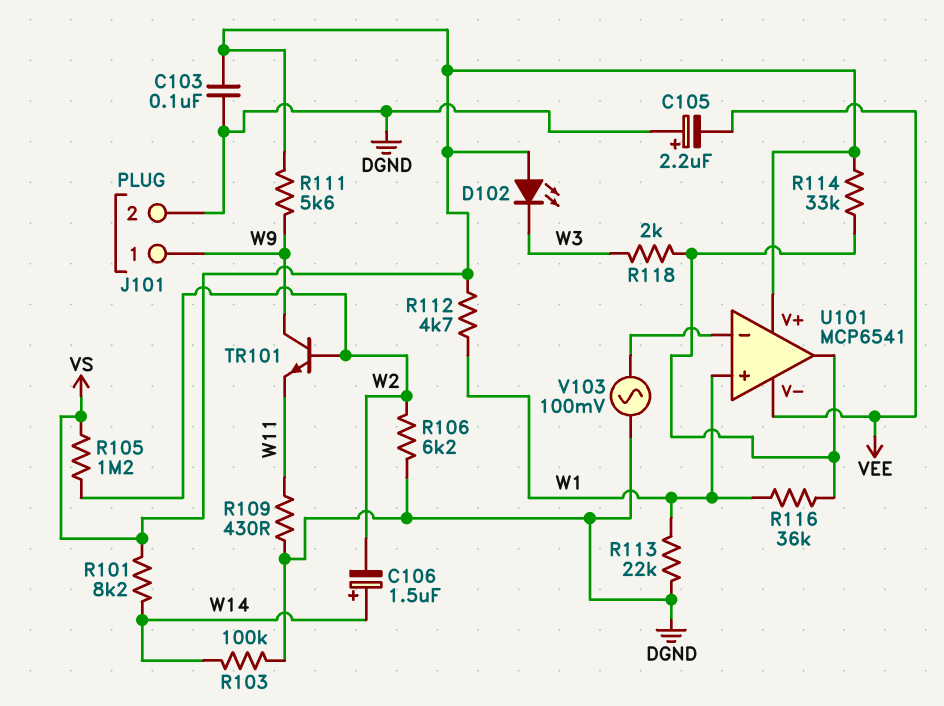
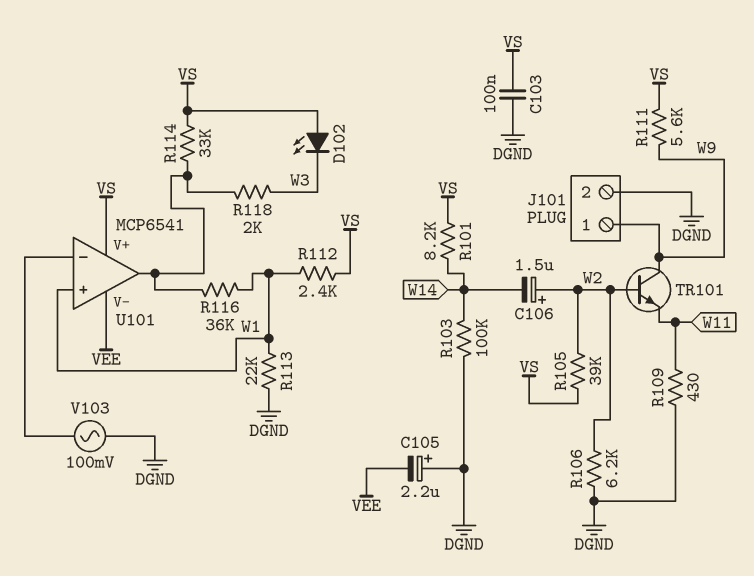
C106: 1.5uF (plus W14, minus W2) -> 1.5uF (plus W2, minus W14)
R105: 1.2M (VS, W2) -> 39k (VS, W2)
R112: 4.7k (VS, W1) -> 2.4k (VS, W1)

